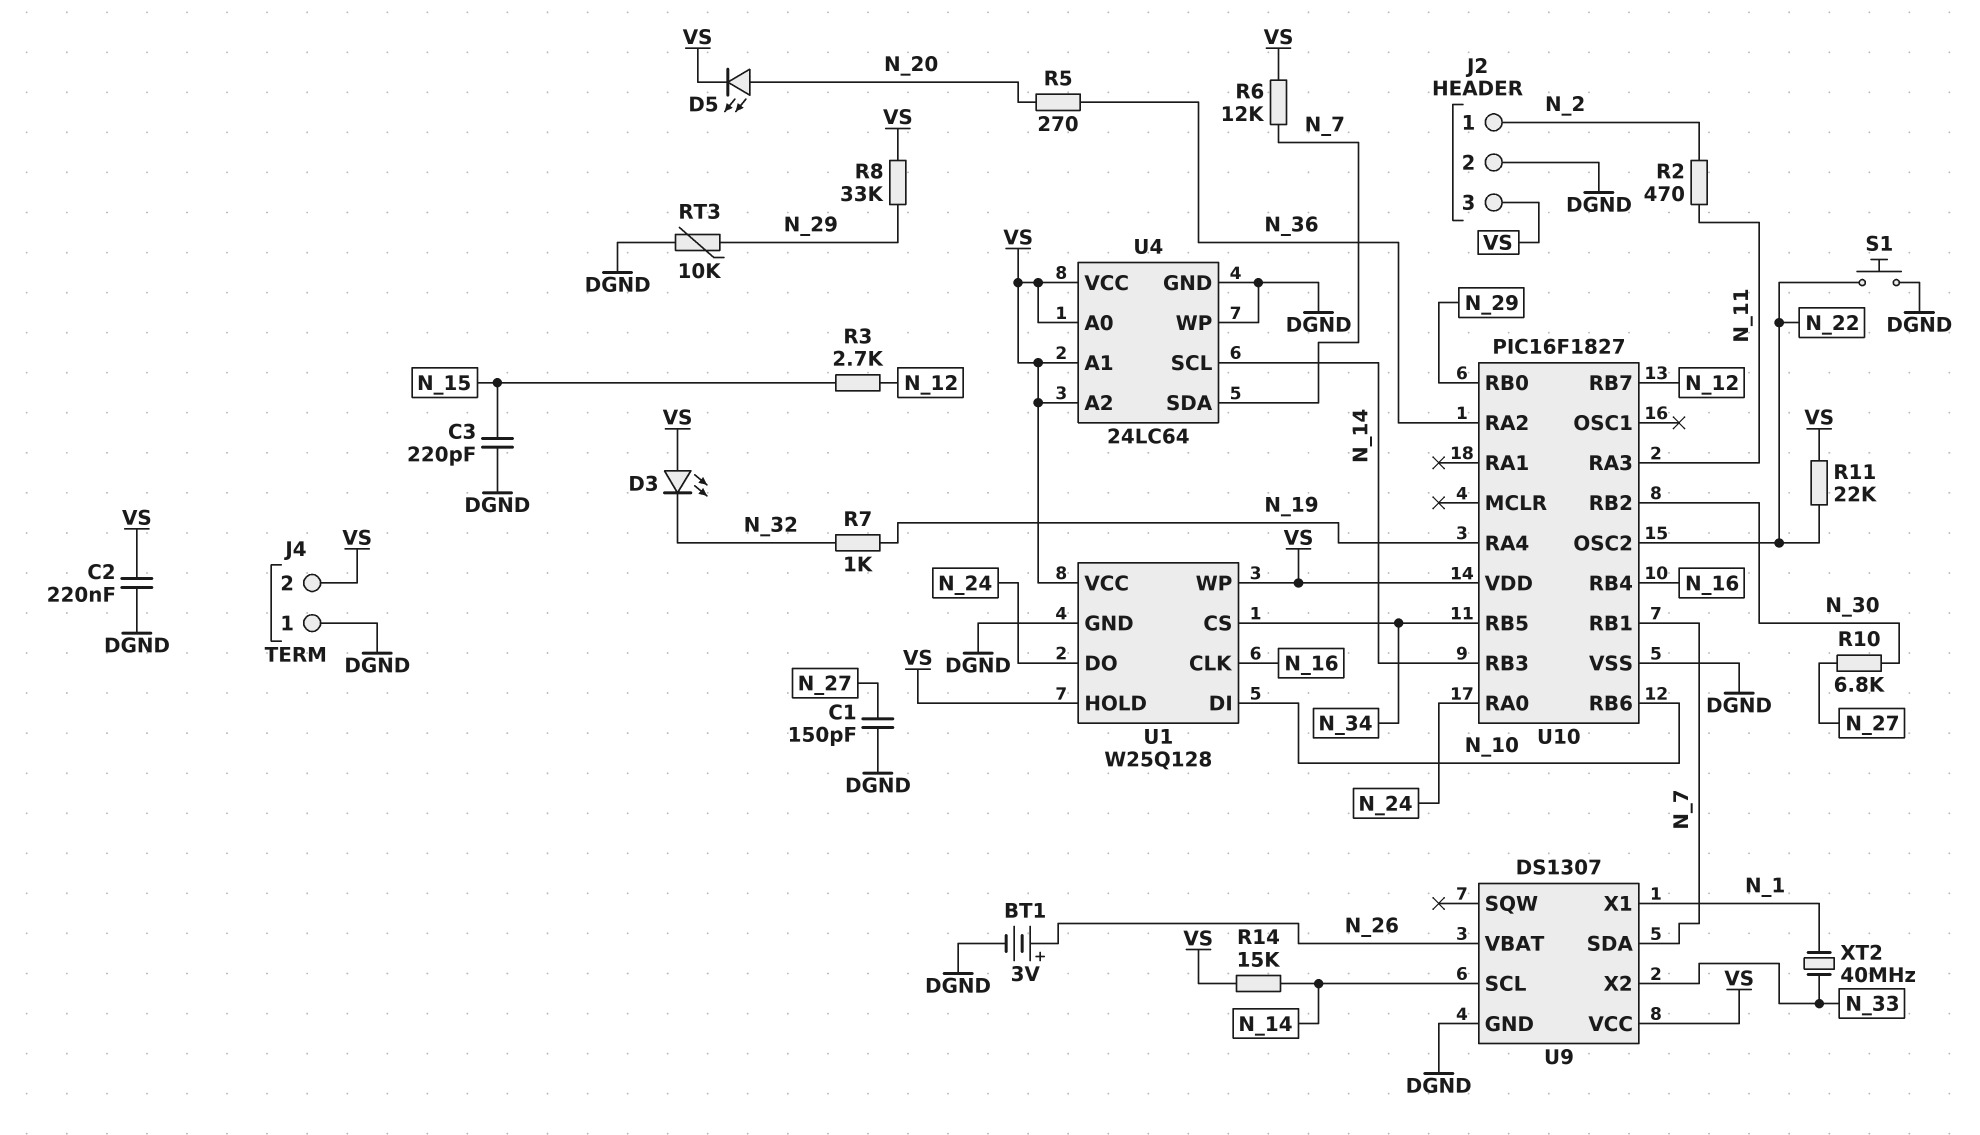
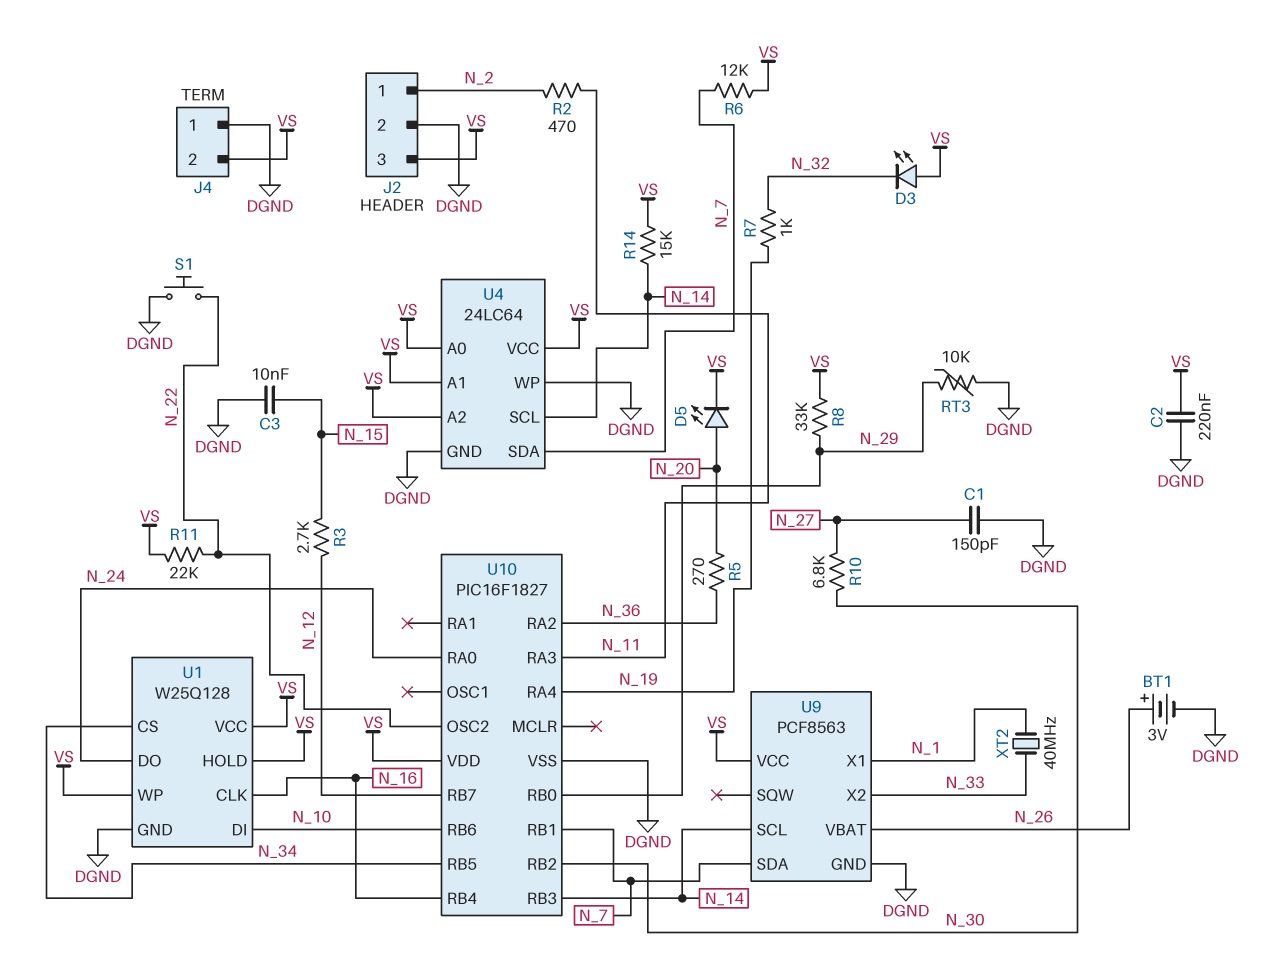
C3: 220pF (DGND, N_15) -> 10nF (DGND, N_15)
U9: DS1307 -> PCF8563

